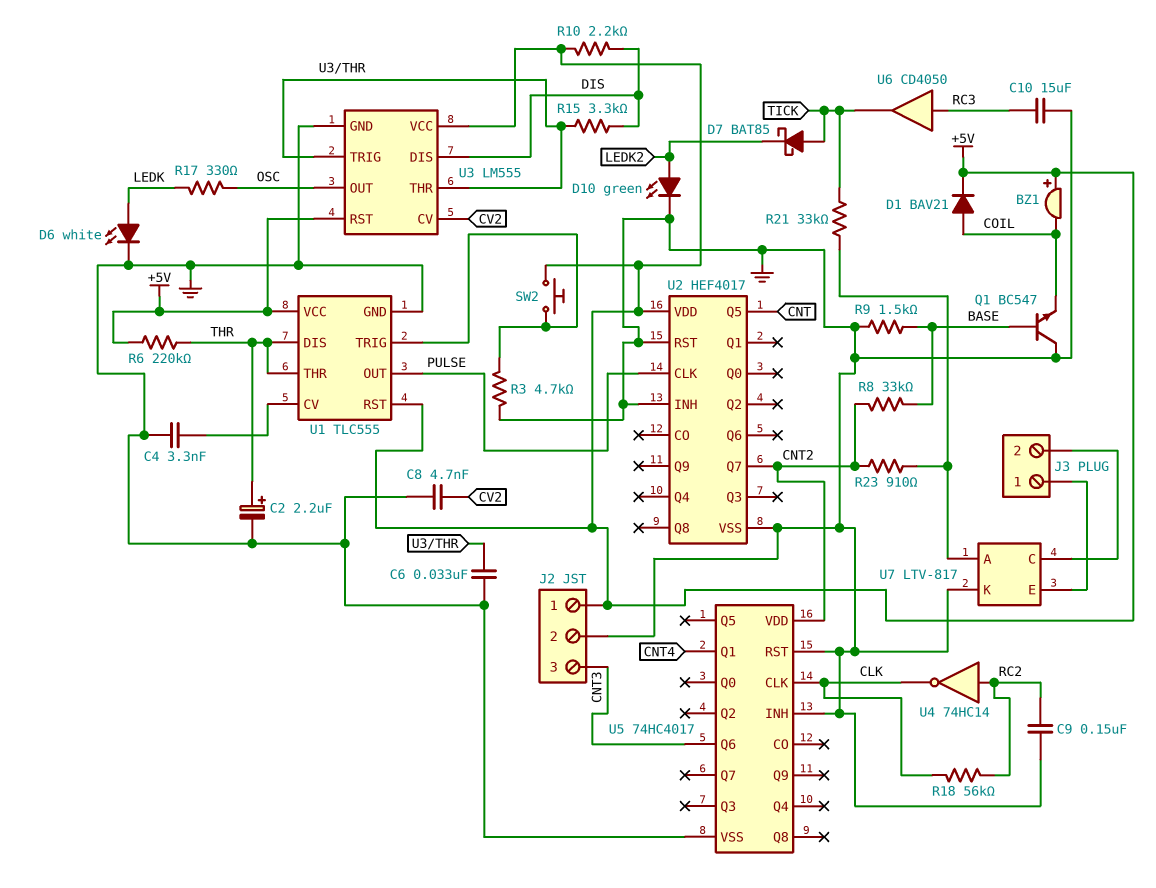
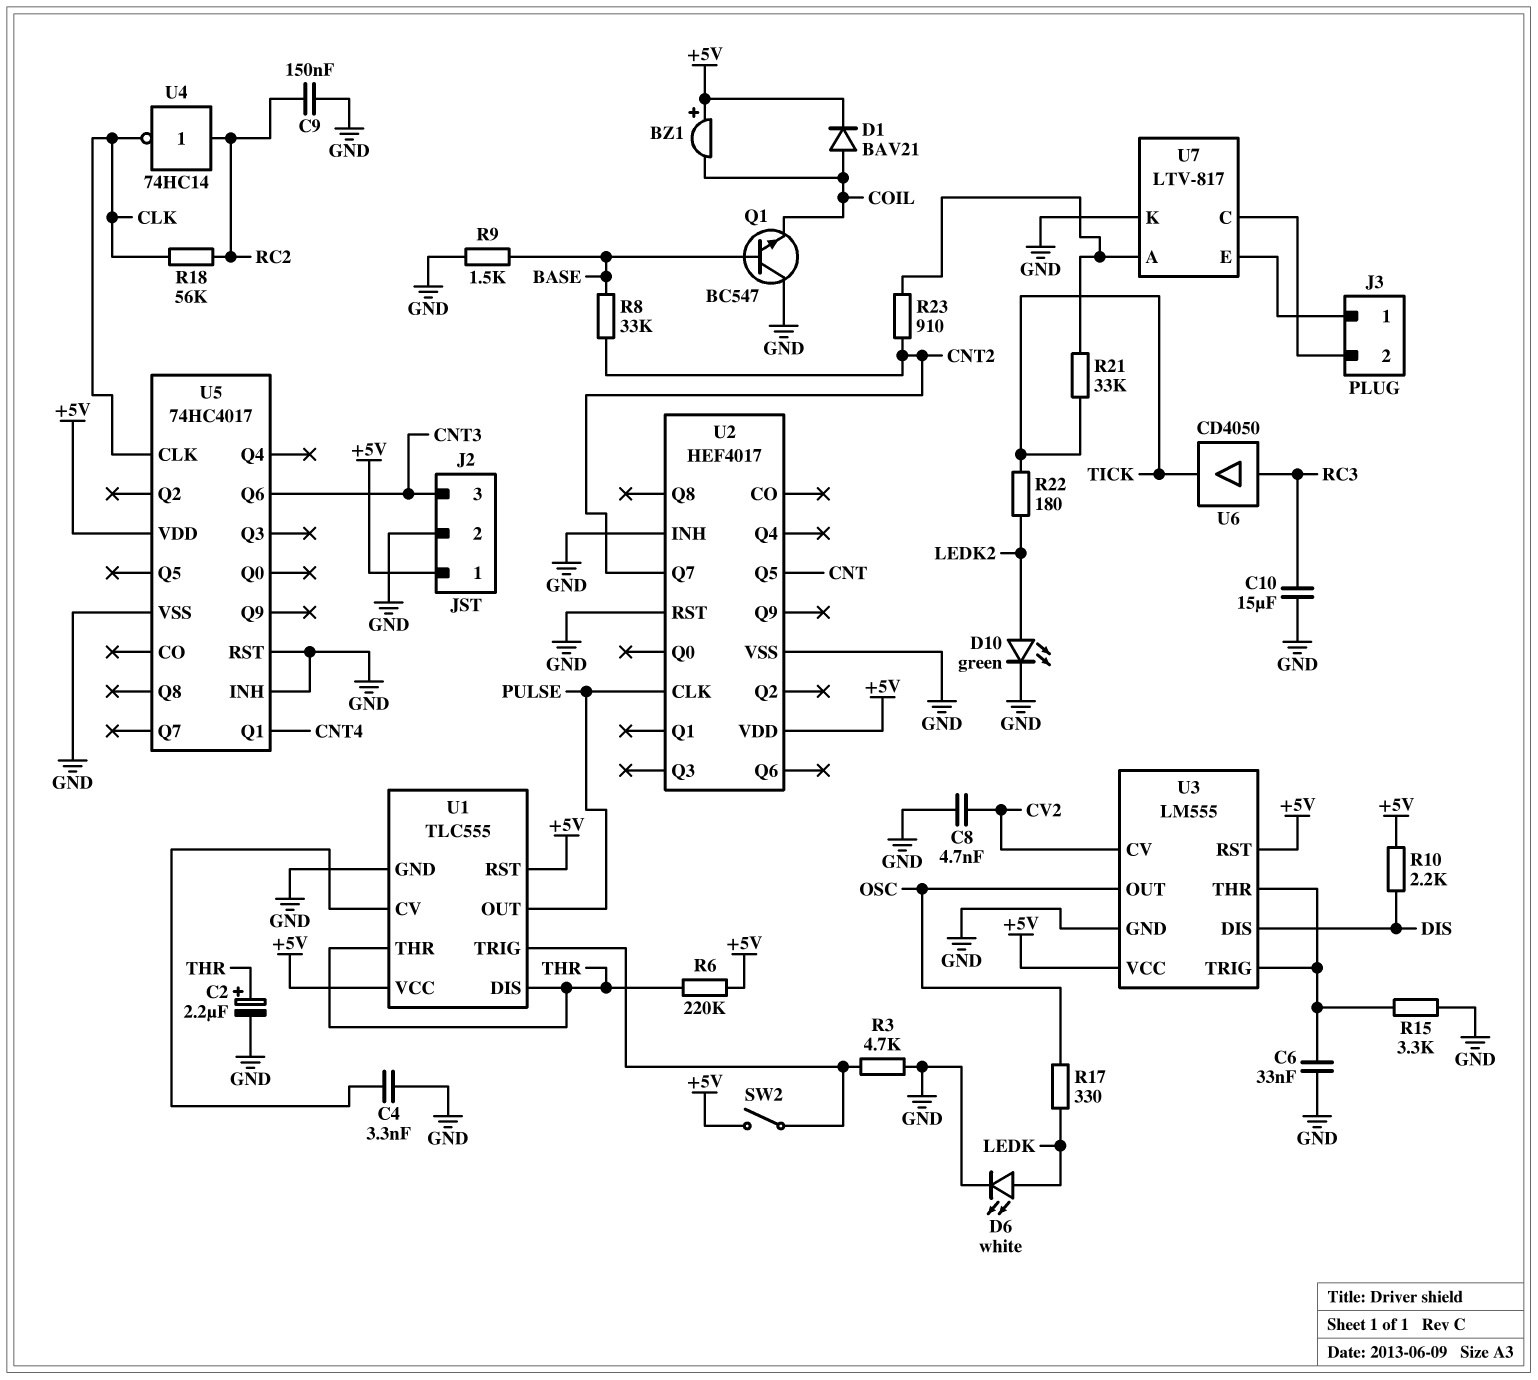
D7: schottky BAT85 (A TICK, K LEDK2) -> none
R15: 3.3k (DIS, U3/THR) -> 3.3k (GND, U3/THR)
R22: none -> 180 (LEDK2, TICK)
SW2: button (+5V, U1/TRIG) -> switch (+5V, U1/TRIG)
U5 pin VDD: CNT2 -> +5V

